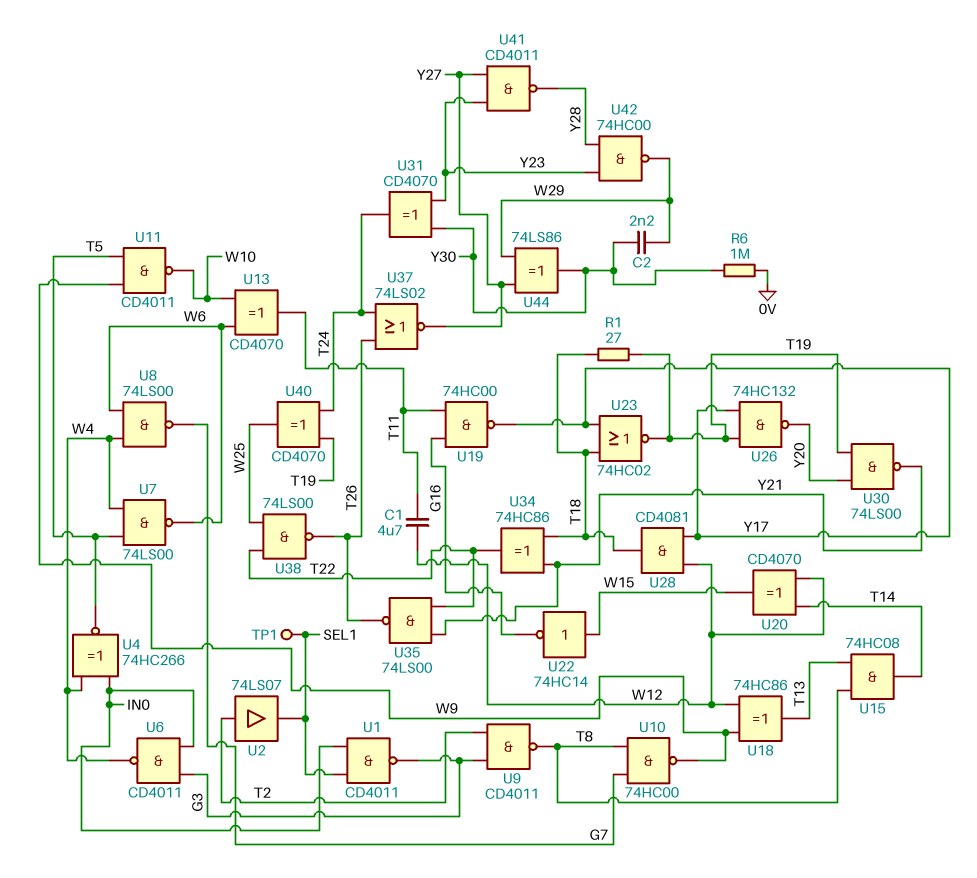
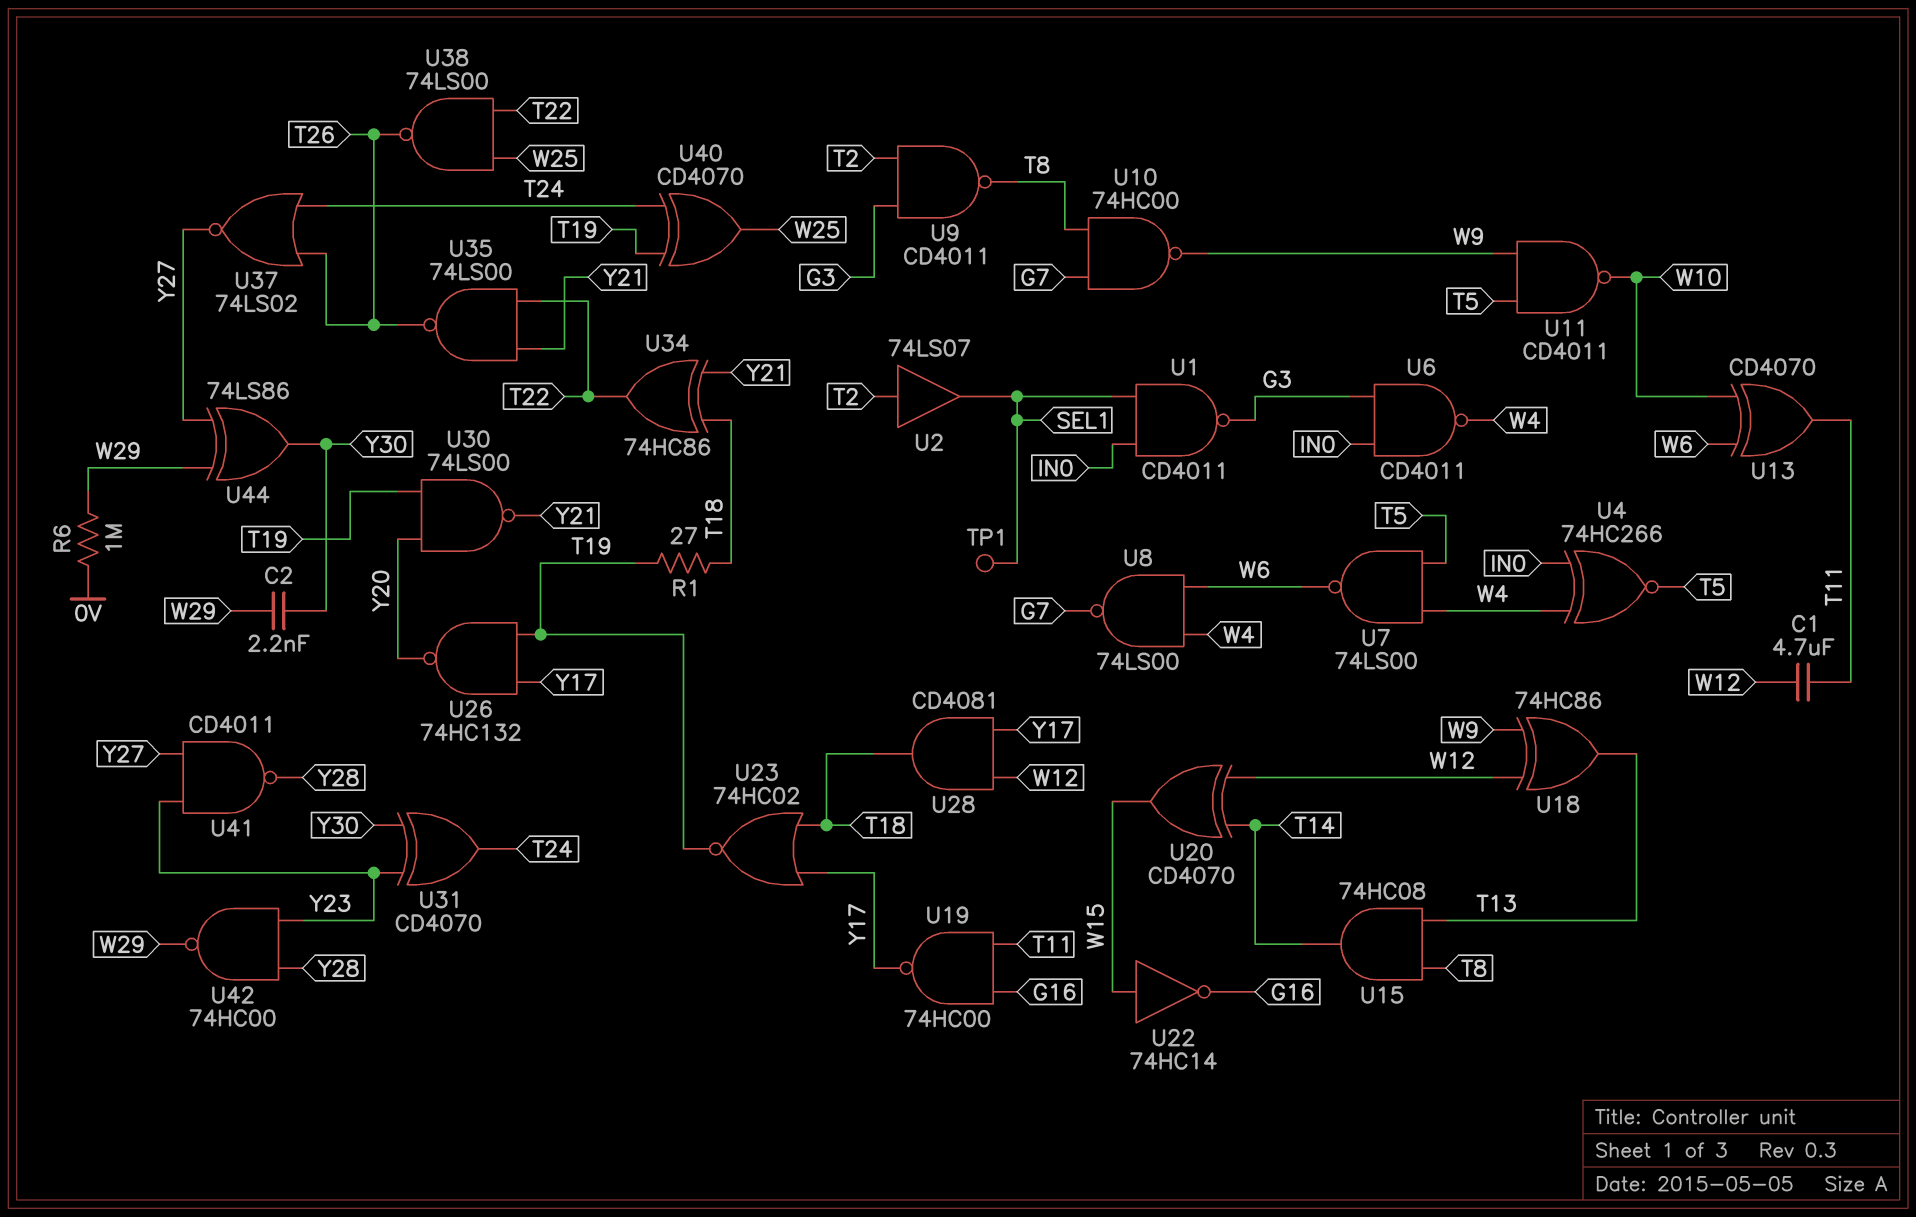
R6: 1M (0V, Y30) -> 1M (0V, W29)

